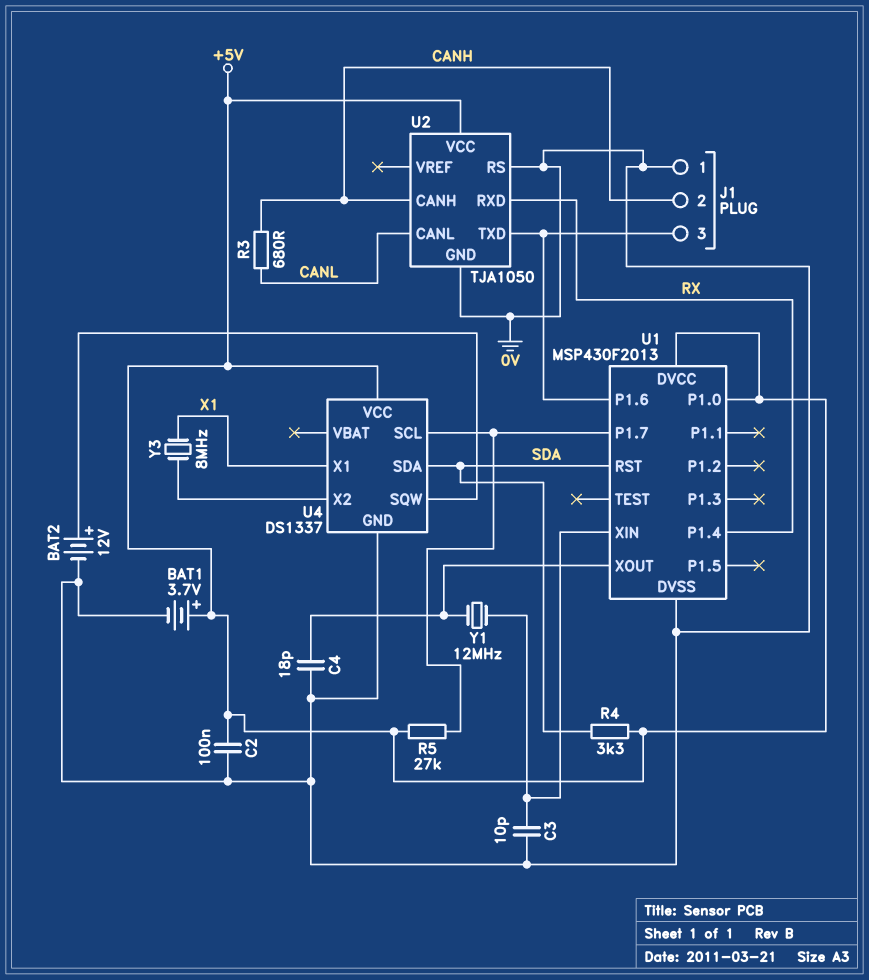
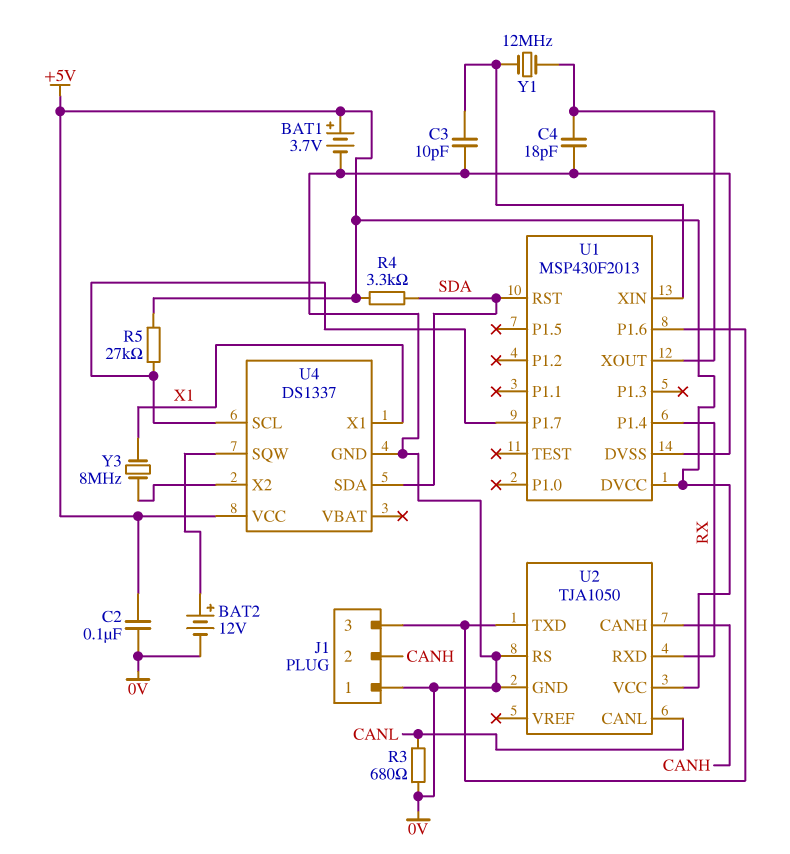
R3: 680 (CANH, CANL) -> 680 (0V, CANL)
U1 pin P1.0: +5V -> none

